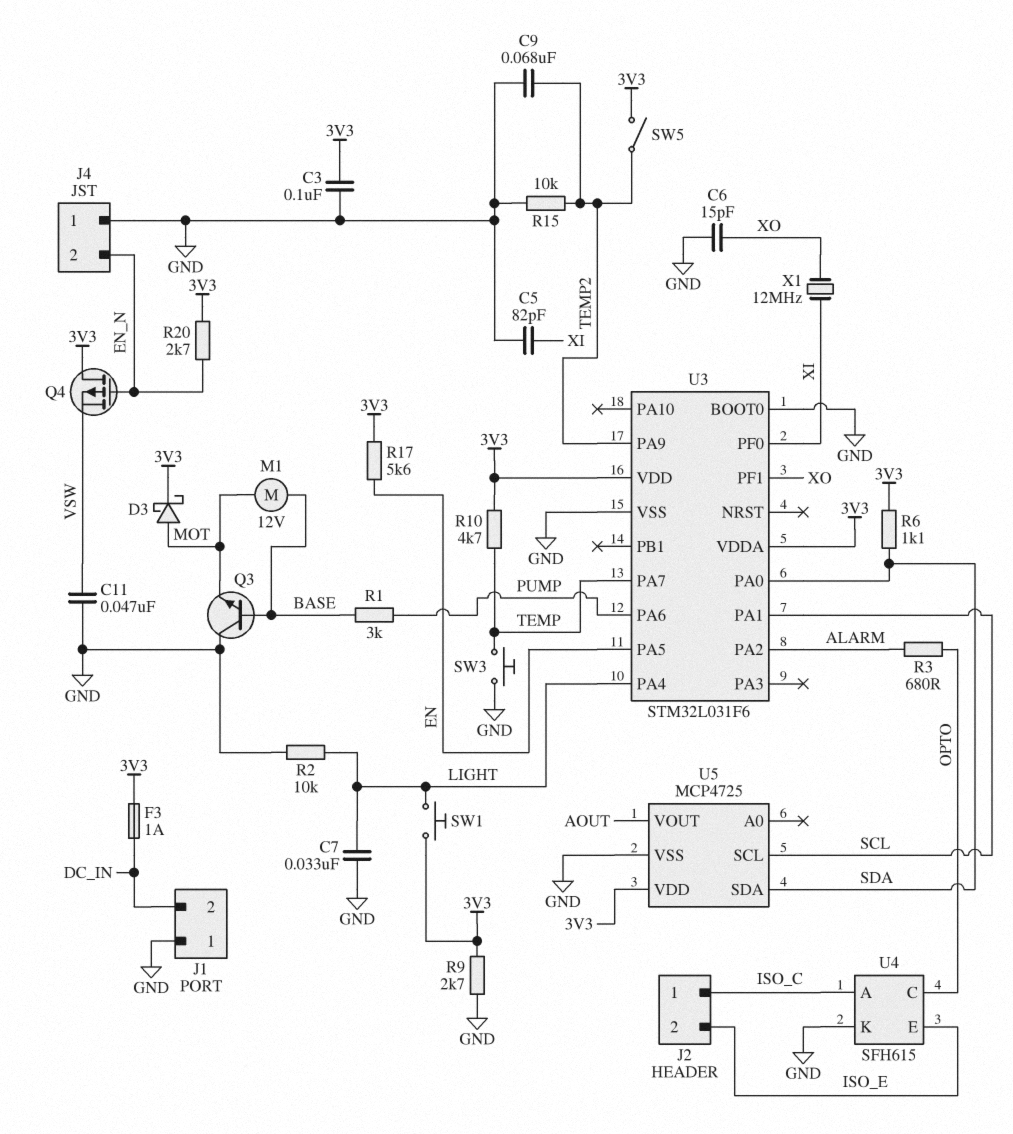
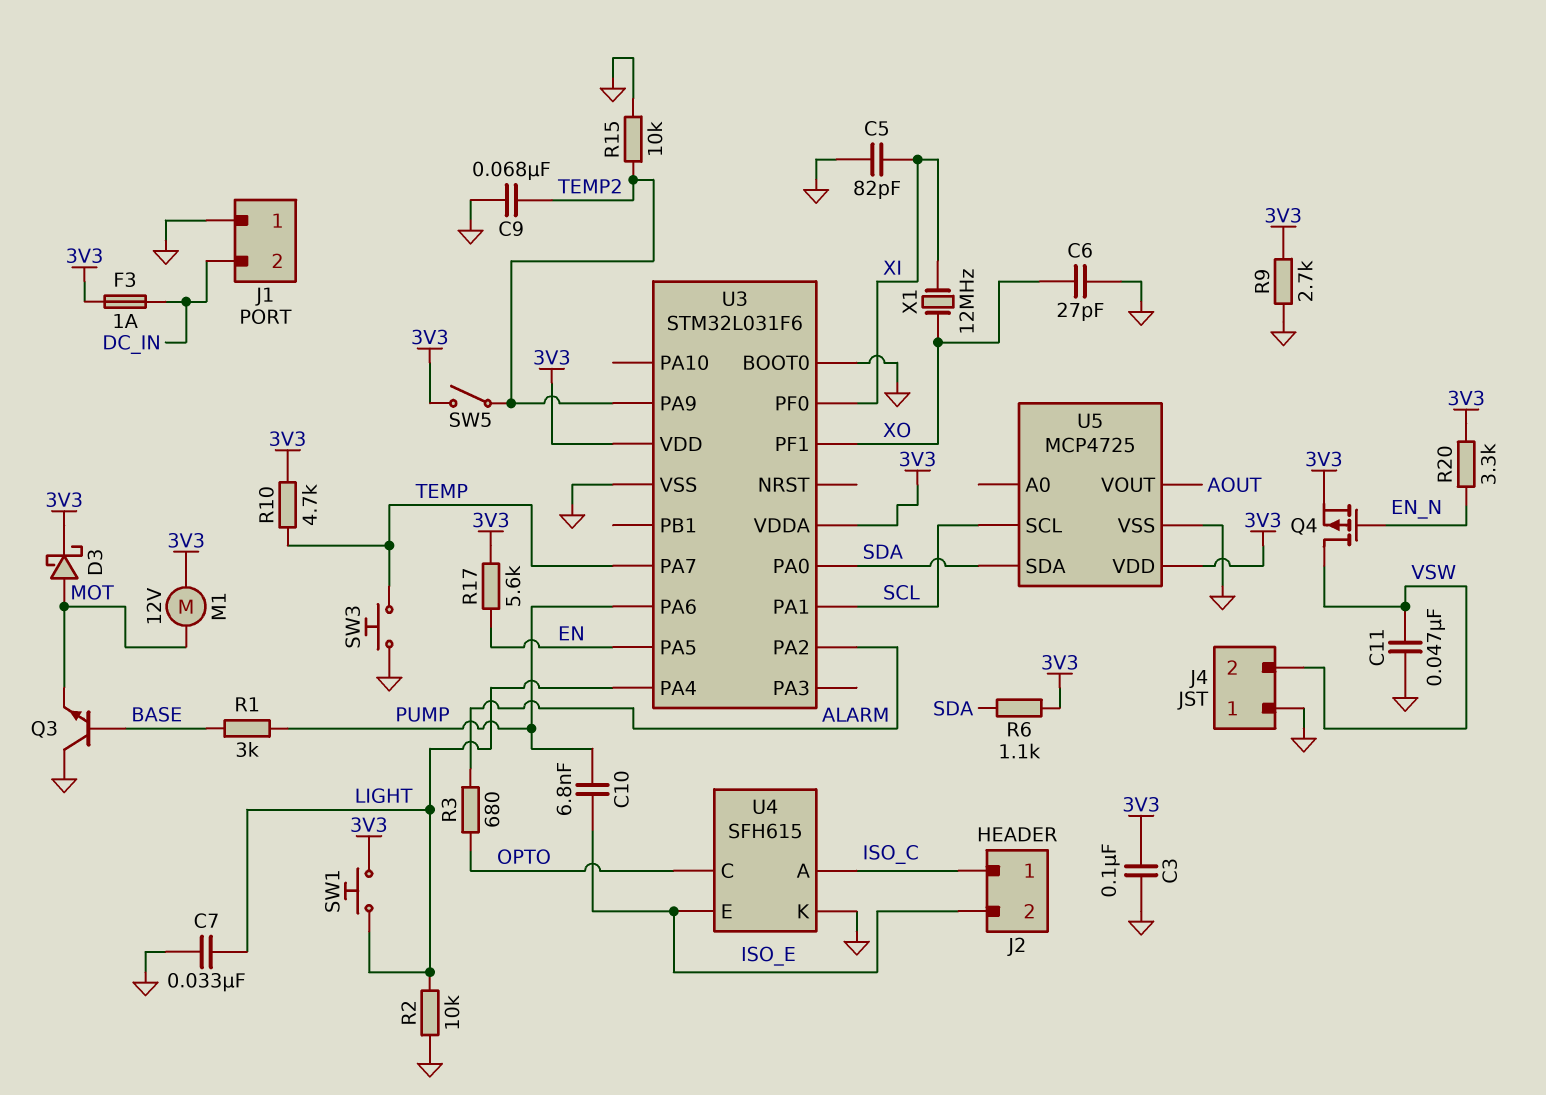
C6: 15pF (GND, XO) -> 27pF (GND, XO)
C10: none -> 6.8nF (ISO_E, PUMP)
J4 pin 2: EN_N -> VSW
M1: motor 12V (BASE, MOT) -> motor 12V (3V3, MOT)
Q4: PMOS (G EN_N, D 3V3, S VSW) -> PMOS (G EN_N, D VSW, S 3V3)
R20: 2.7k (3V3, EN_N) -> 3.3k (3V3, EN_N)

